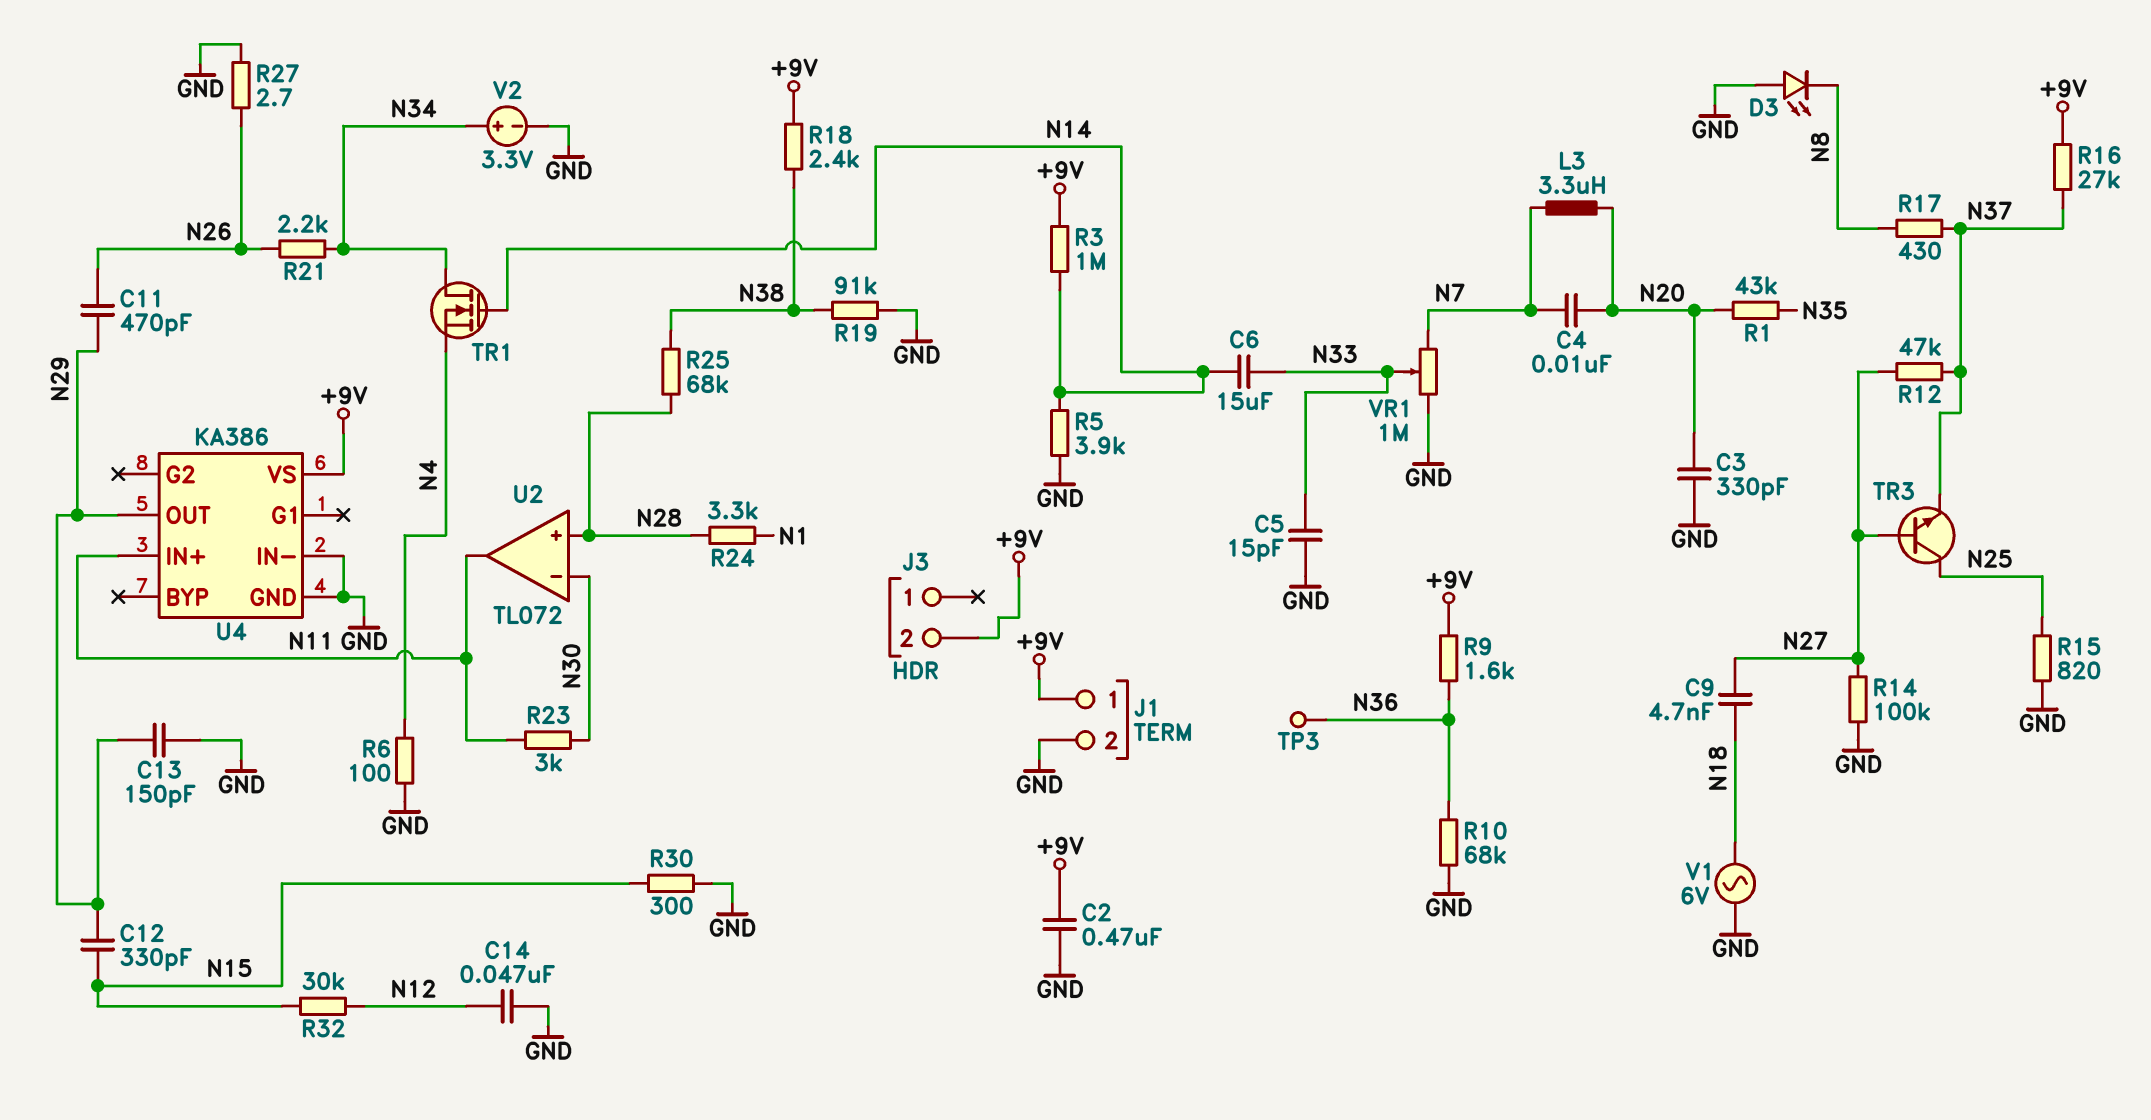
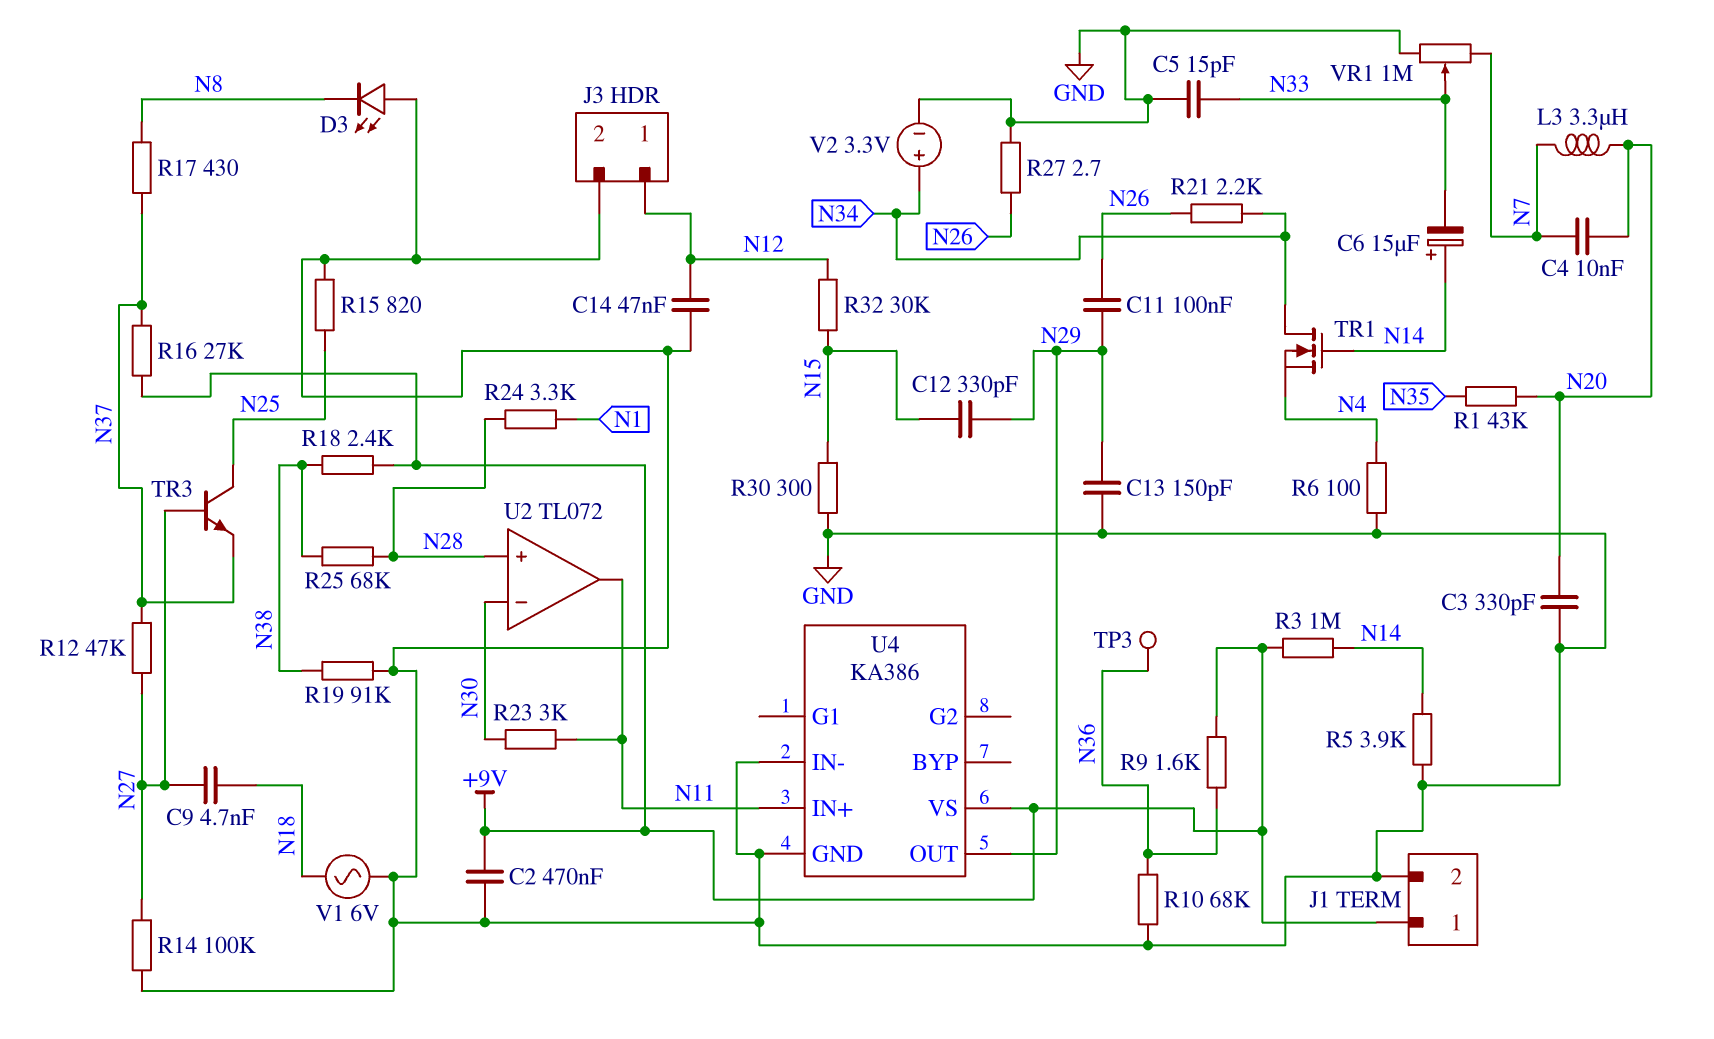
C6: 15uF (N14, N33) -> 15uF (plus N14, minus N33)
C11: 470pF (N26, N29) -> 100nF (N26, N29)
J3 pin 1: none -> N12
J3 pin 2: +9V -> GND

